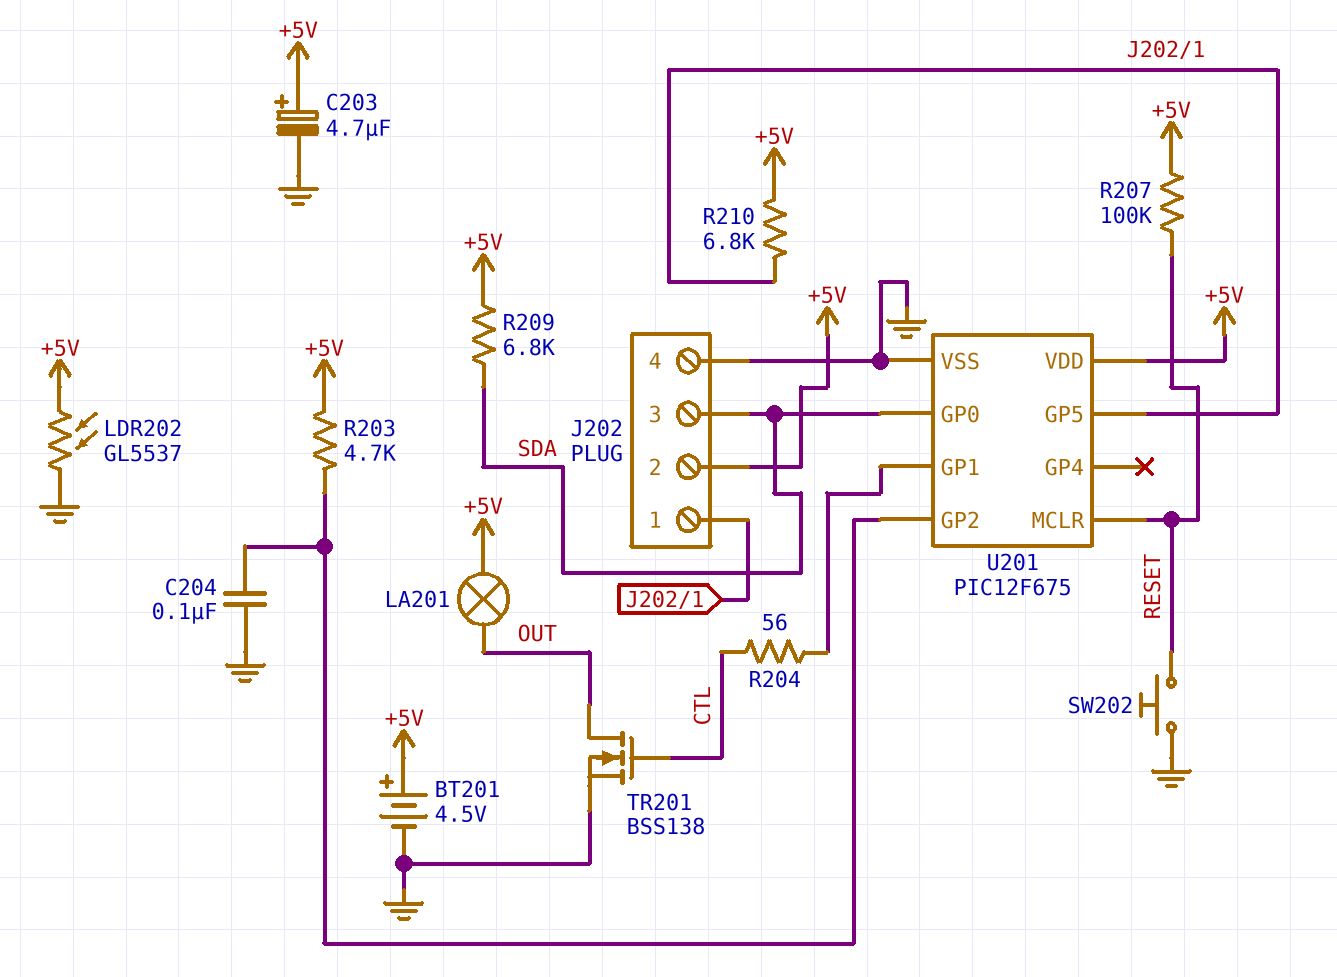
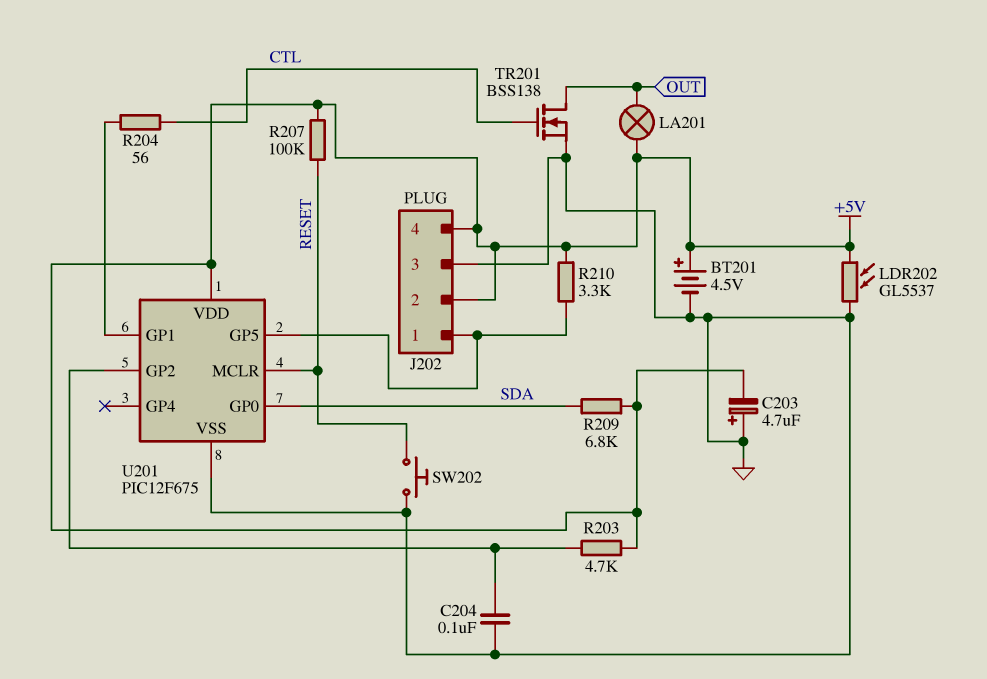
C203: 4.7uF (plus +5V, minus GND) -> 4.7uF (plus GND, minus +5V)
J202 pin 3: SDA -> GND
J202 pin 4: GND -> +5V
R210: 6.8k (+5V, J202/1) -> 3.3k (+5V, J202/1)

